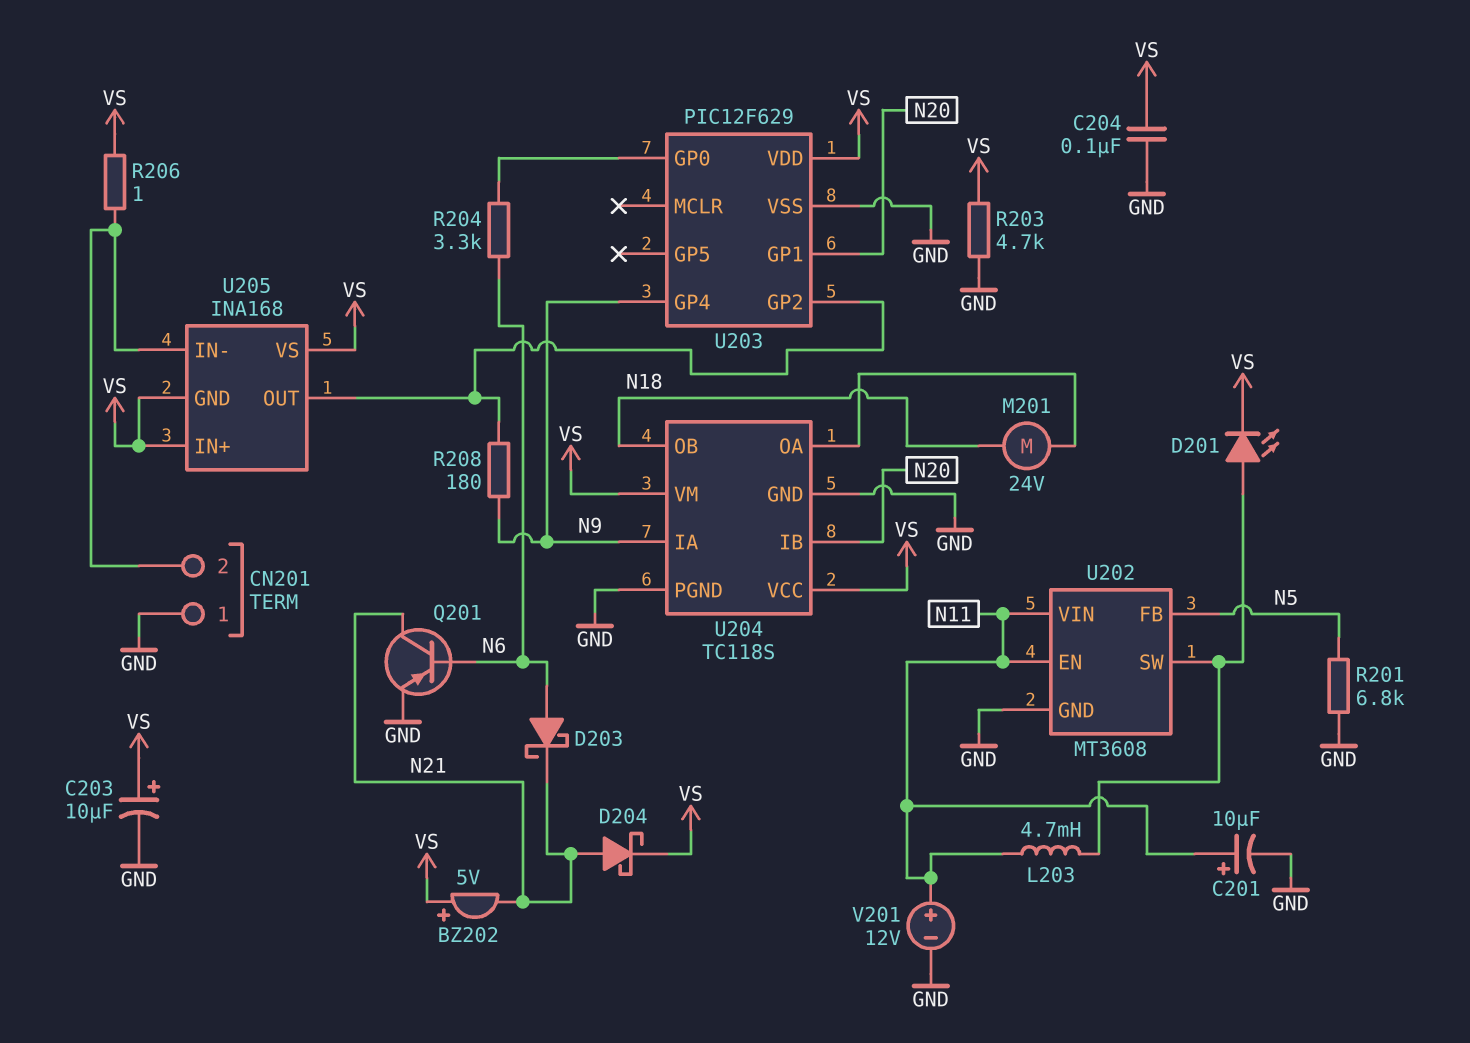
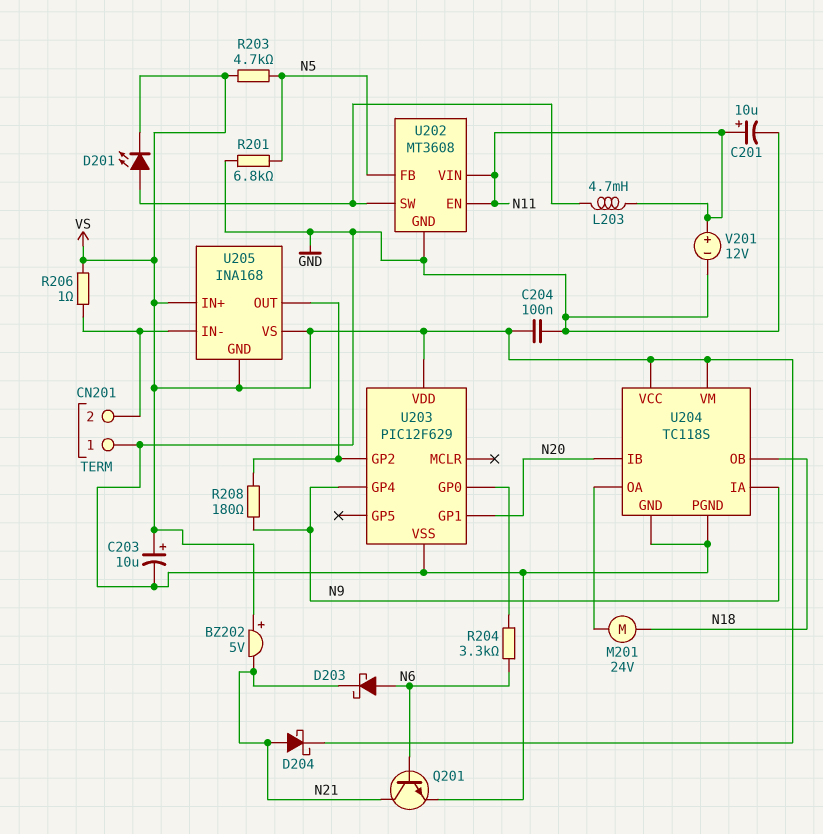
Q201: PNP (B N6, C N21, E GND) -> NPN (B N6, C N21, E GND)
R203: 4.7k (GND, VS) -> 4.7k (N5, VS)

